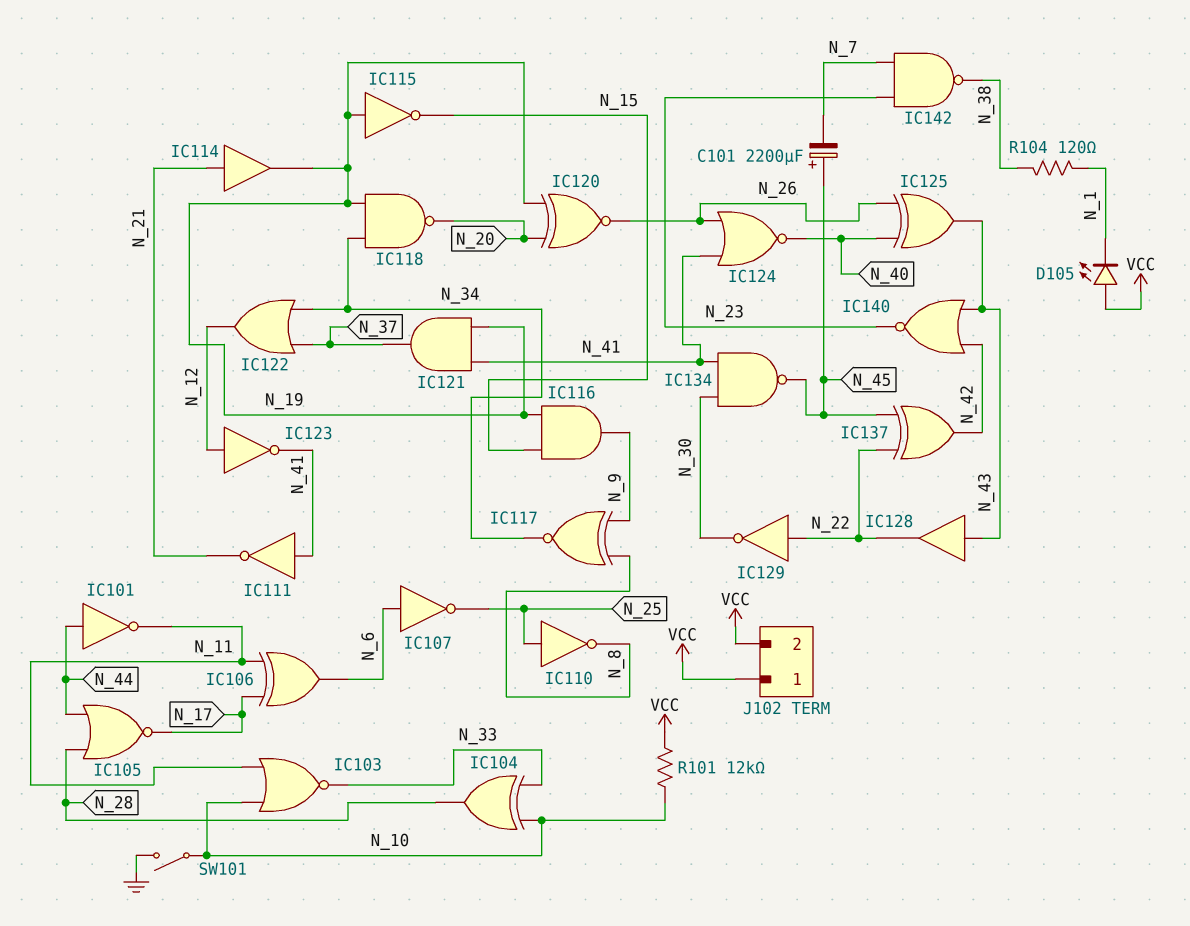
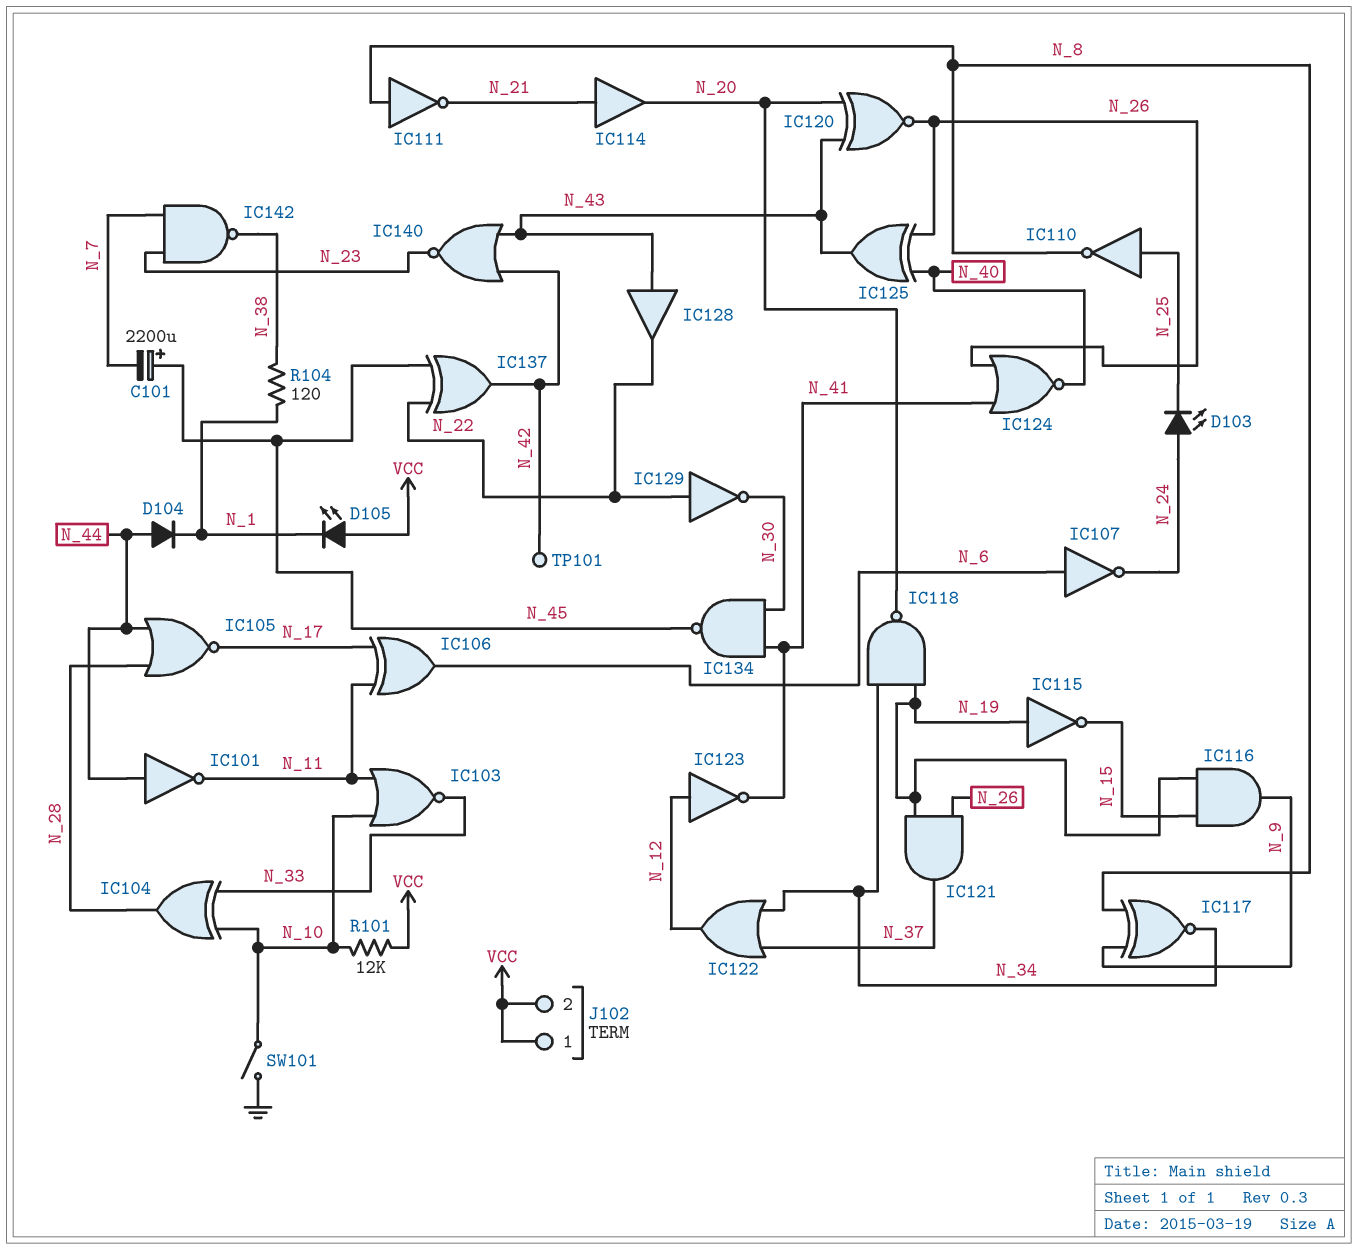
D103: none -> LED (A N_24, K N_25)
D104: none -> diode (A N_44, K N_1)
IC107: NOT (in N_6, out N_25) -> NOT (in N_6, out N_24)
IC111: NOT (in N_41, out N_21) -> NOT (in N_8, out N_21)
IC114: buffer (in N_21, out N_19) -> buffer (in N_21, out N_20)
IC120: XNOR (in N_19, in N_20, out N_26) -> XNOR (in N_20, in N_43, out N_26)
IC121: AND (in N_19, in N_41, out N_37) -> AND (in N_19, in N_26, out N_37)
TP101: none -> test point (N_42)

